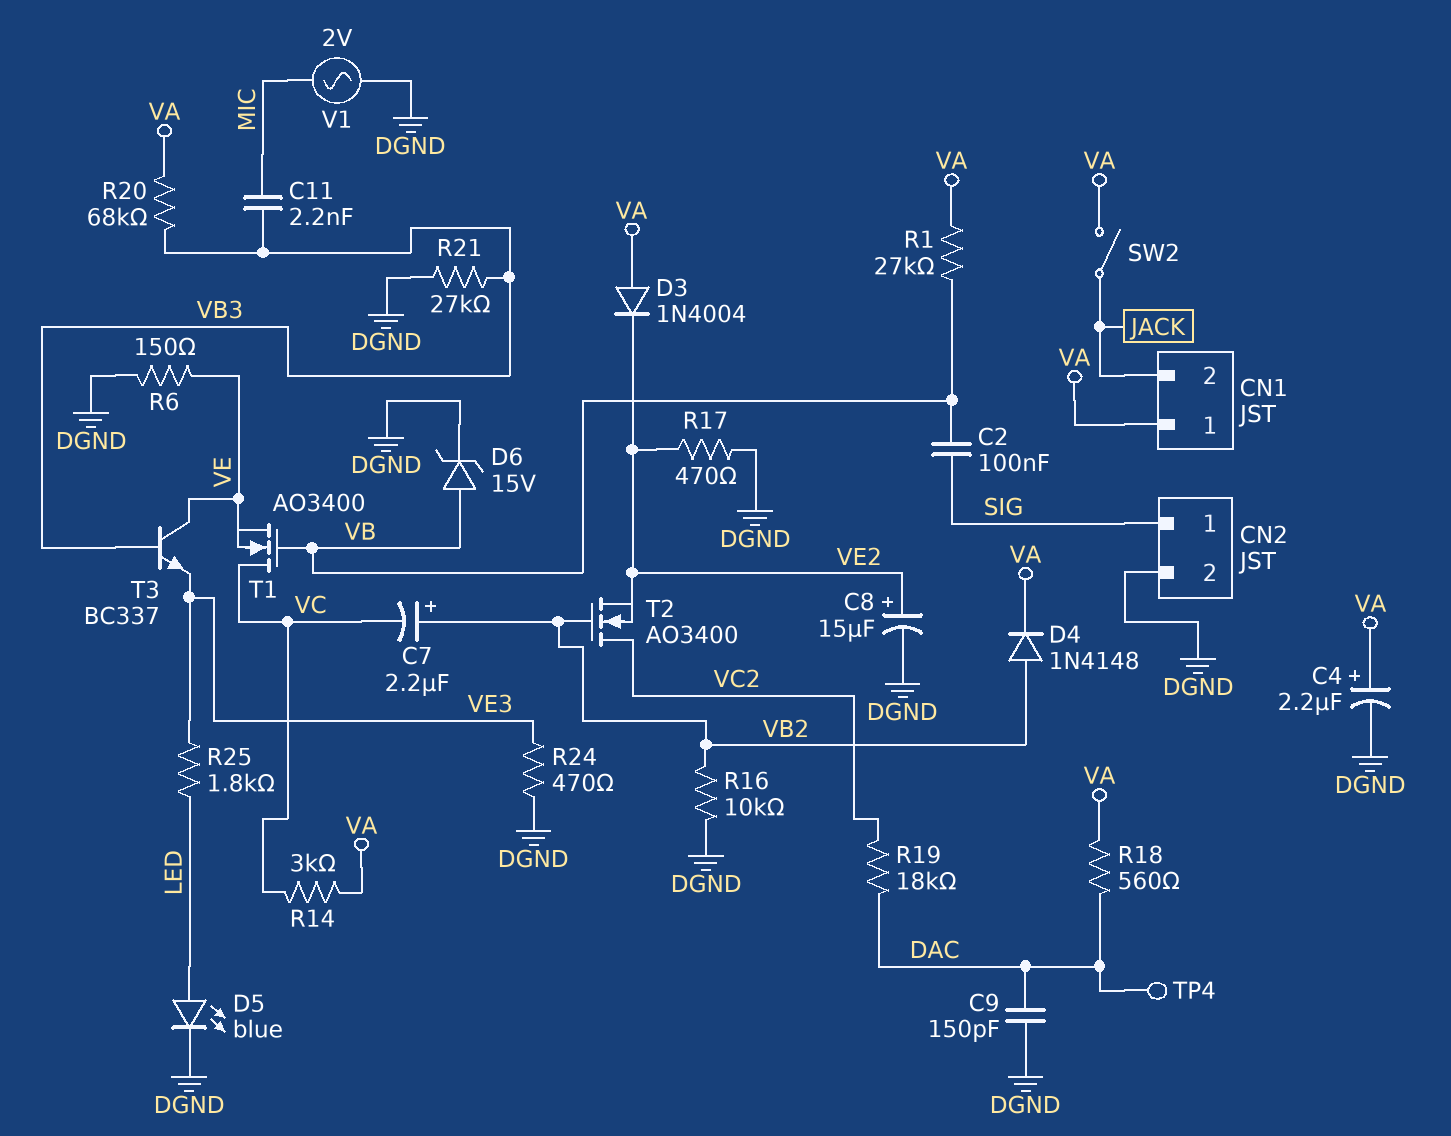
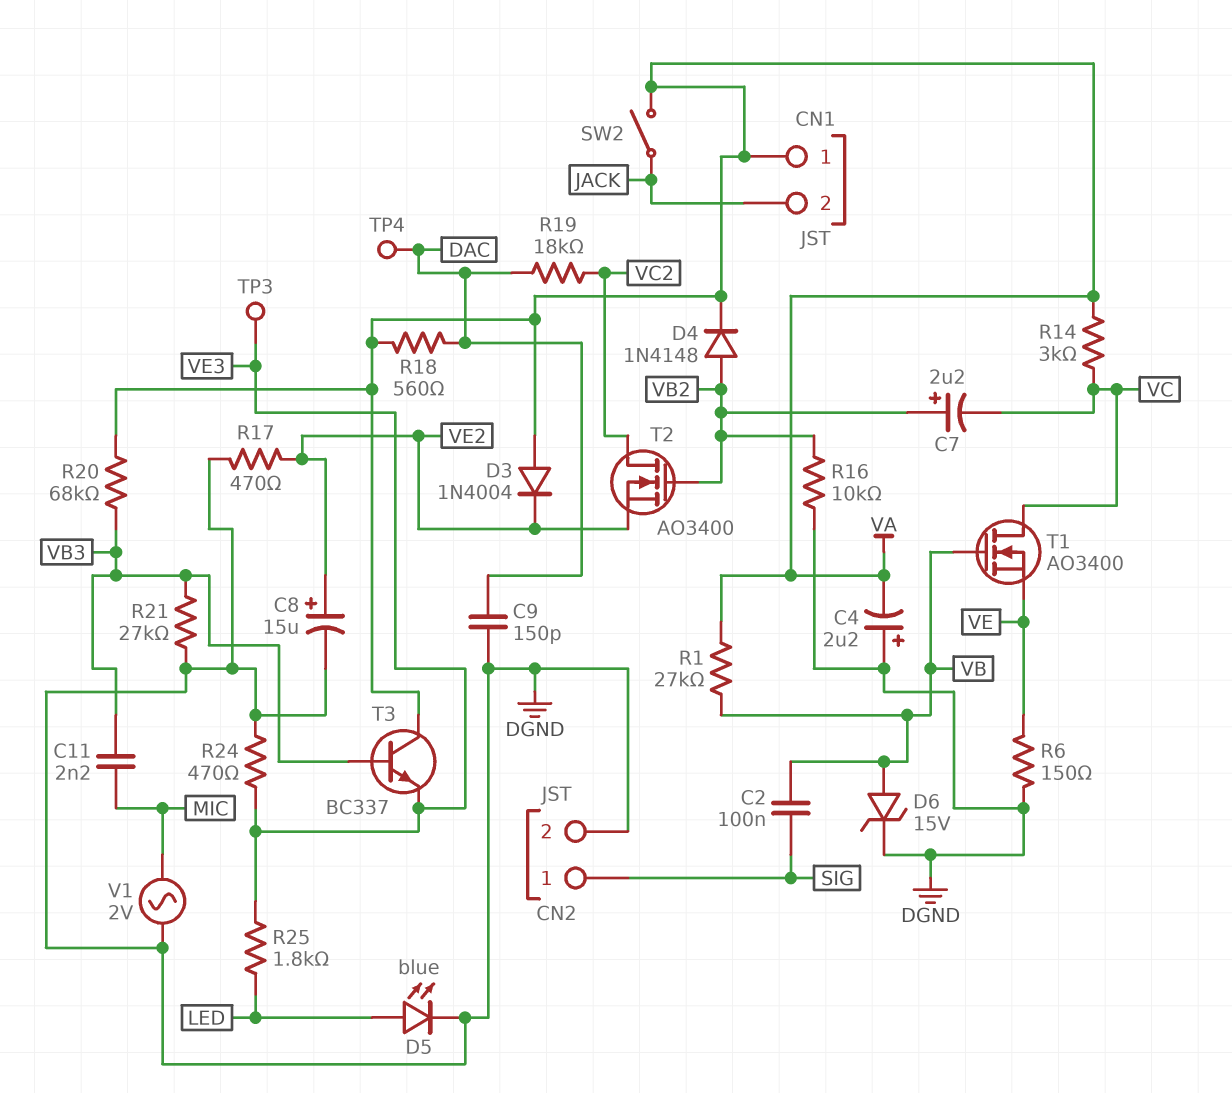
C4: 2.2uF (plus VA, minus DGND) -> 2.2uF (plus DGND, minus VA)
T3: NPN BC337 (B VB3, C VE, E VE3) -> NPN BC337 (B VB3, C VA, E VE3)
TP3: none -> test point (VE3)

